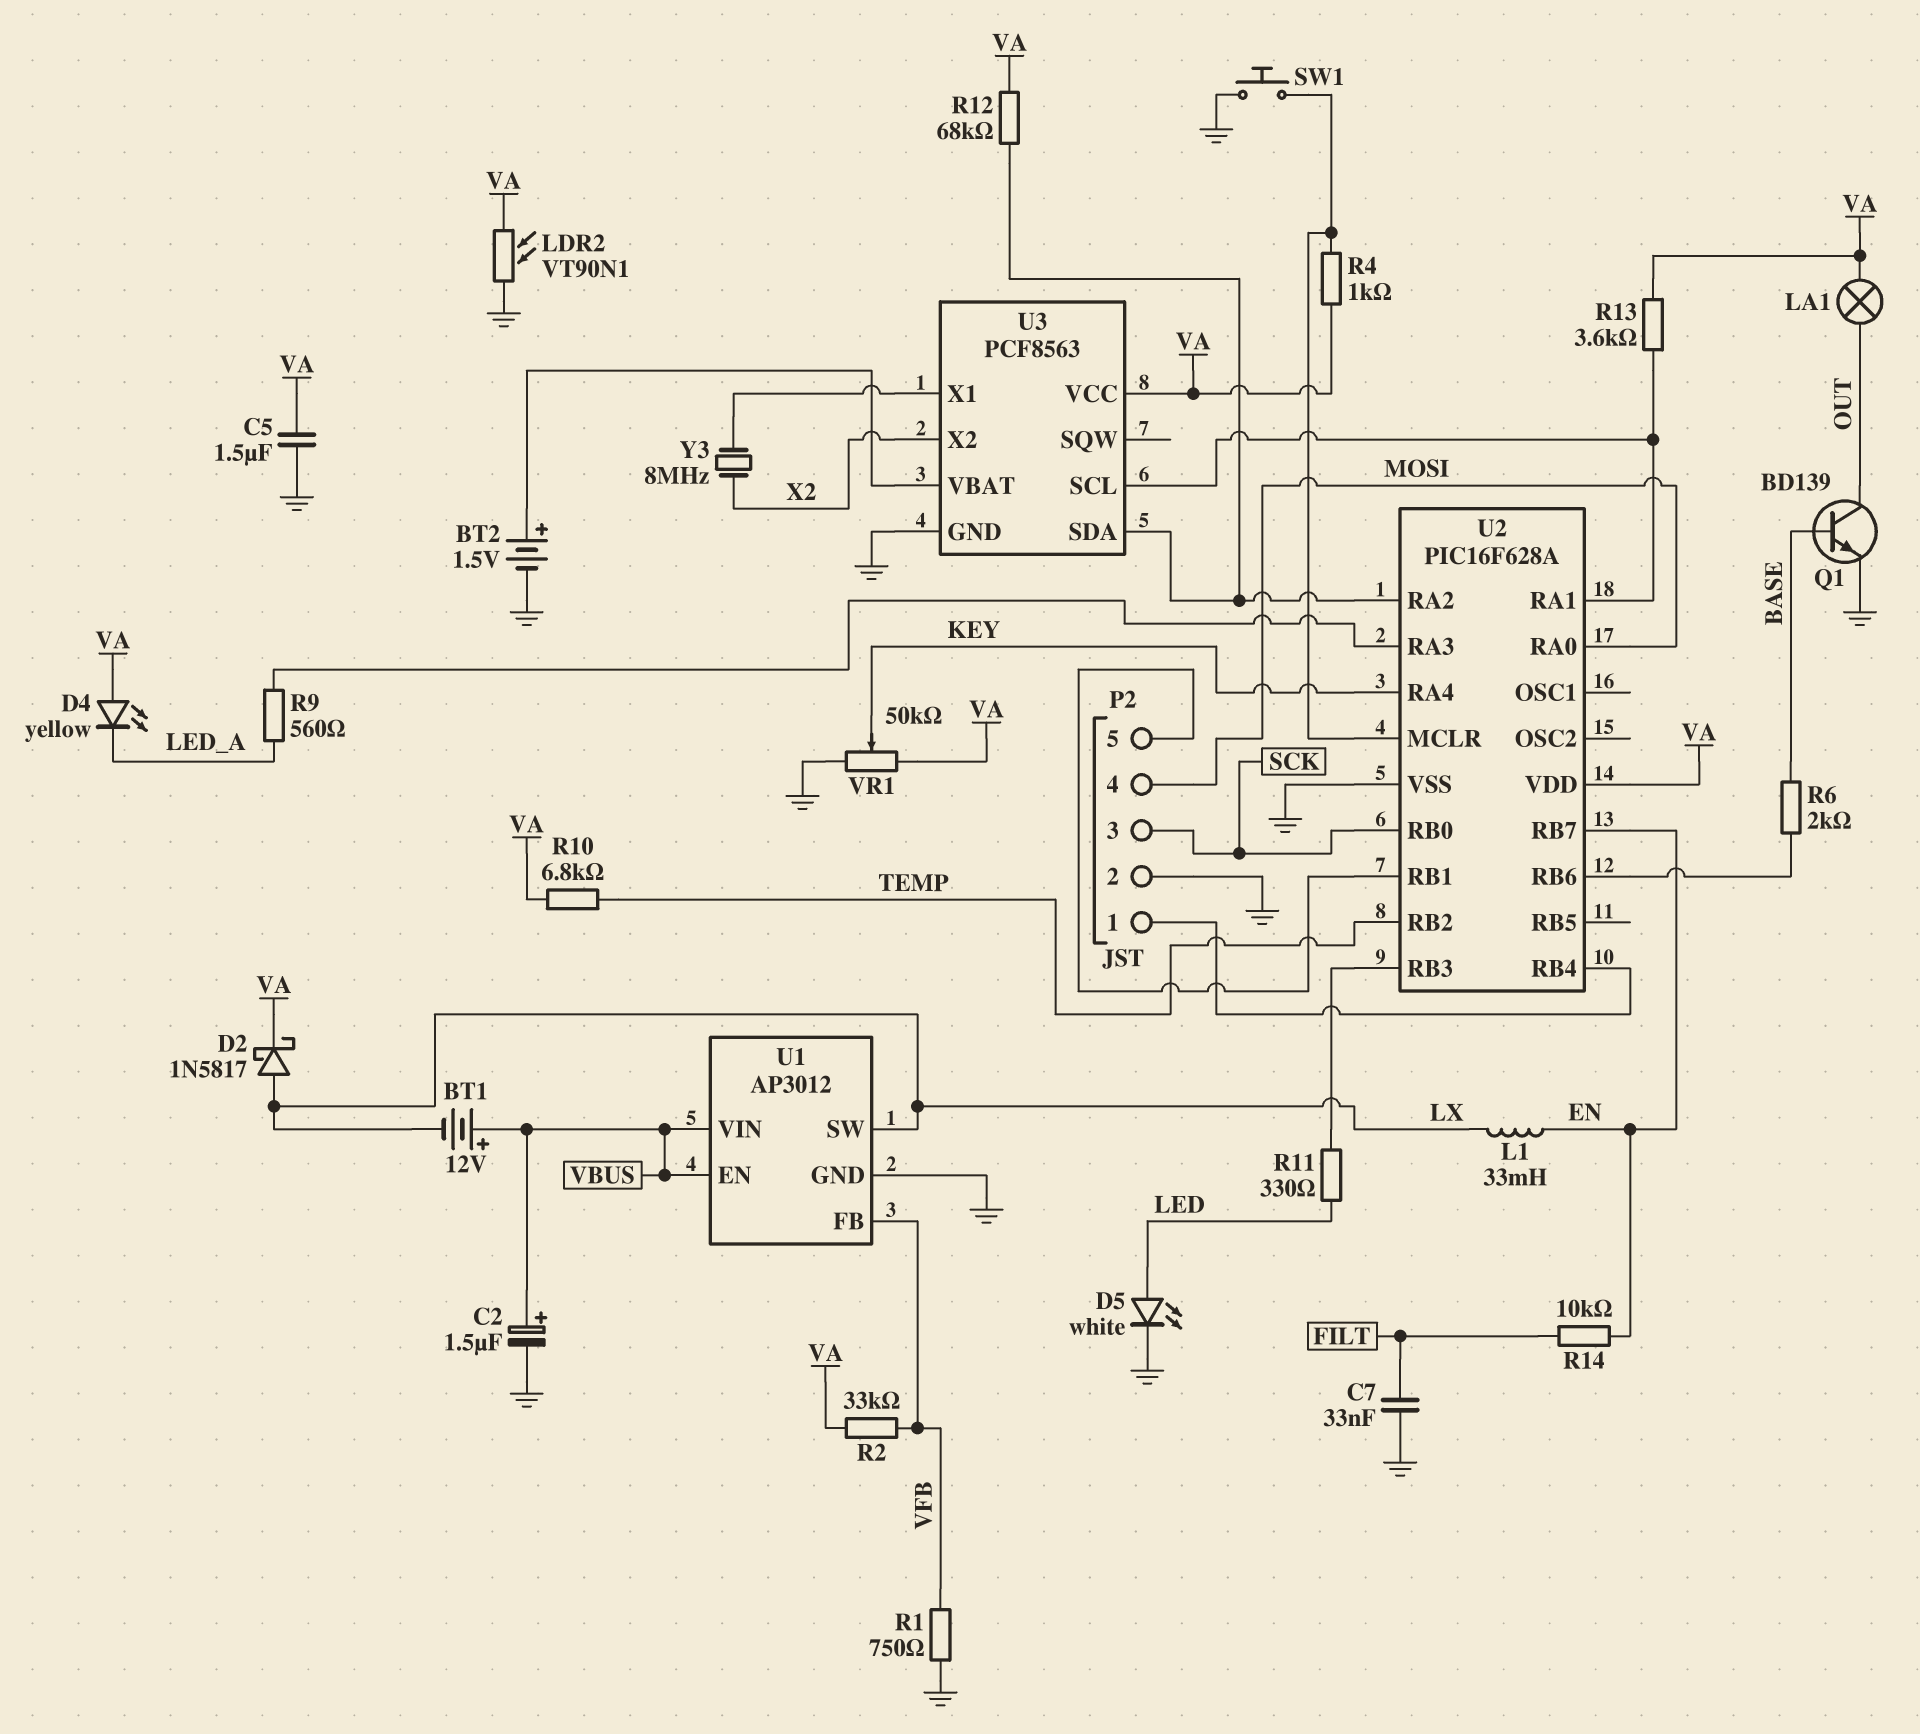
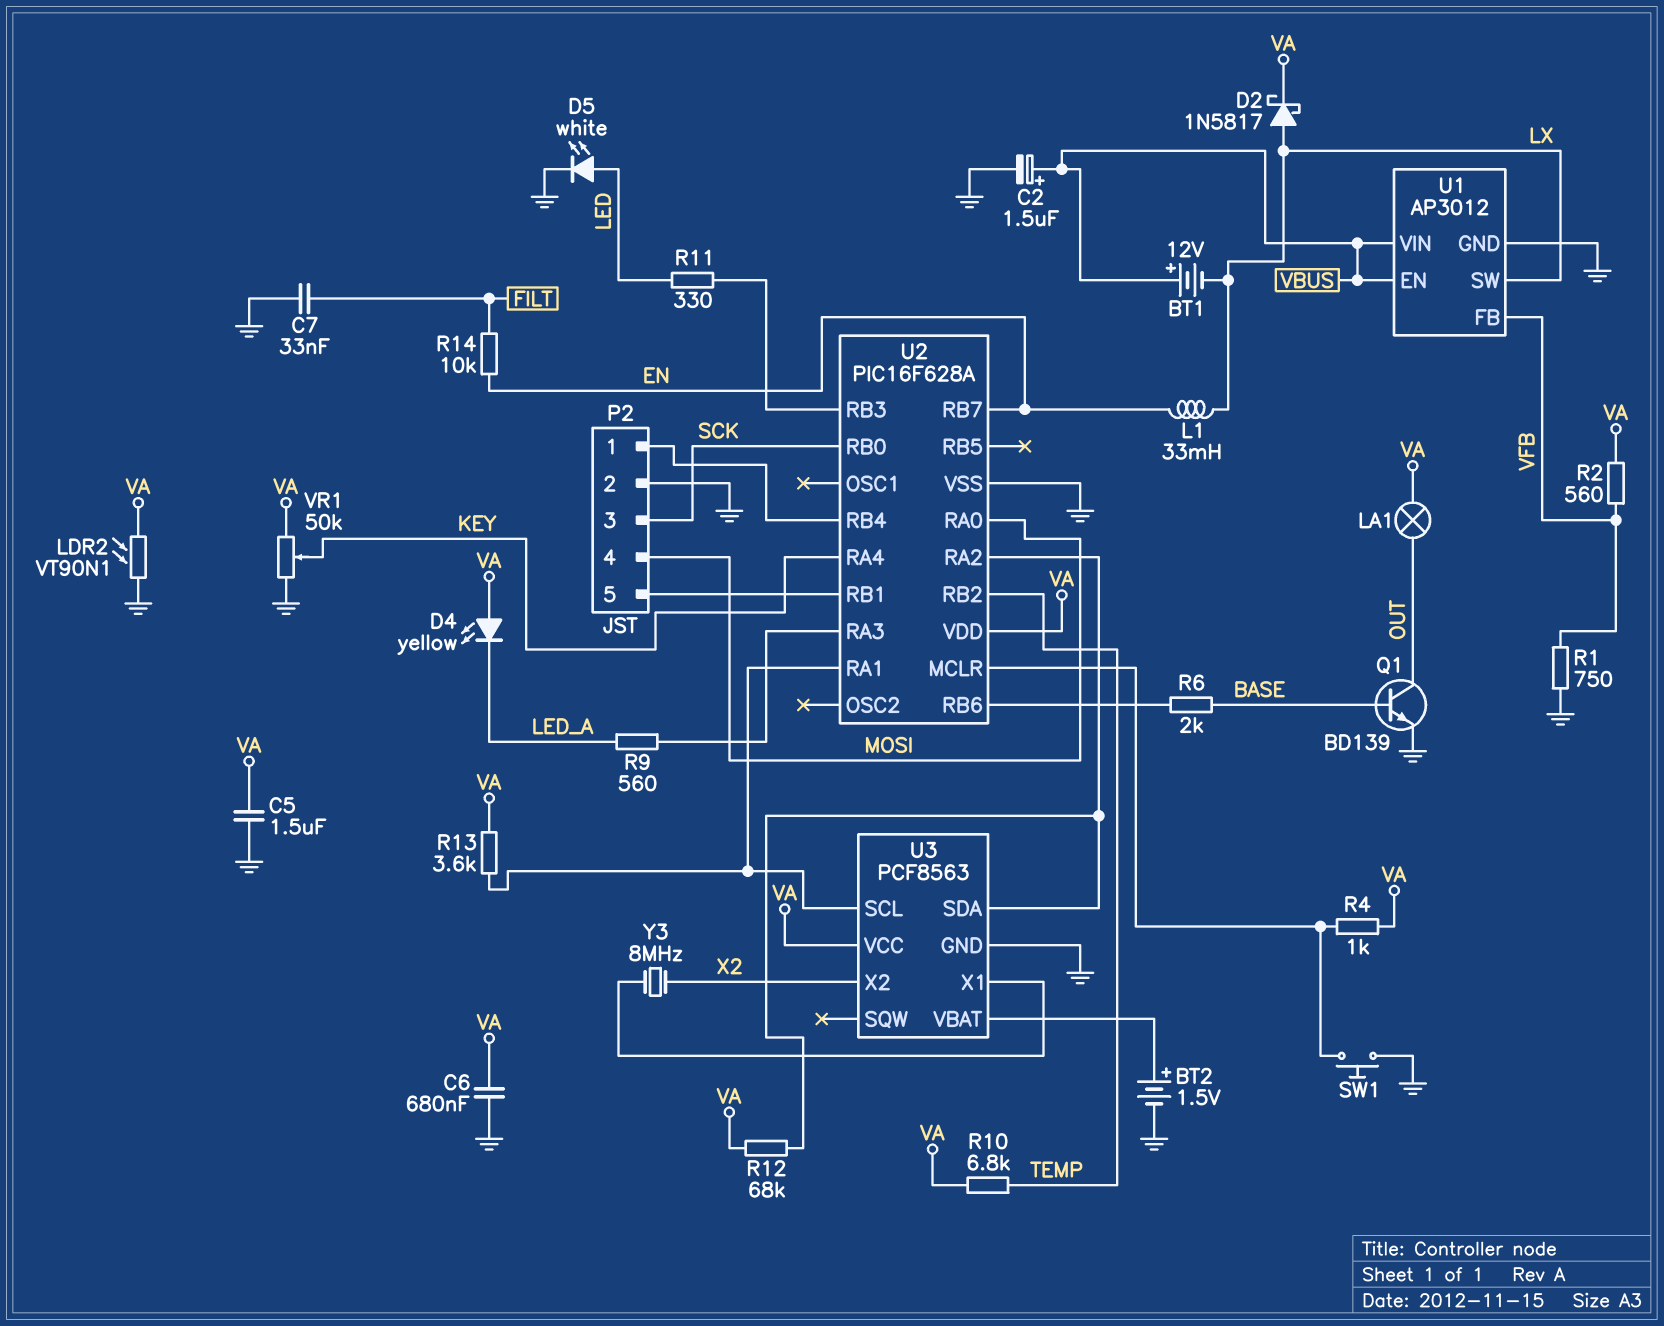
C6: none -> 680nF (GND, VA)
R2: 33k (VA, VFB) -> 560 (VA, VFB)

